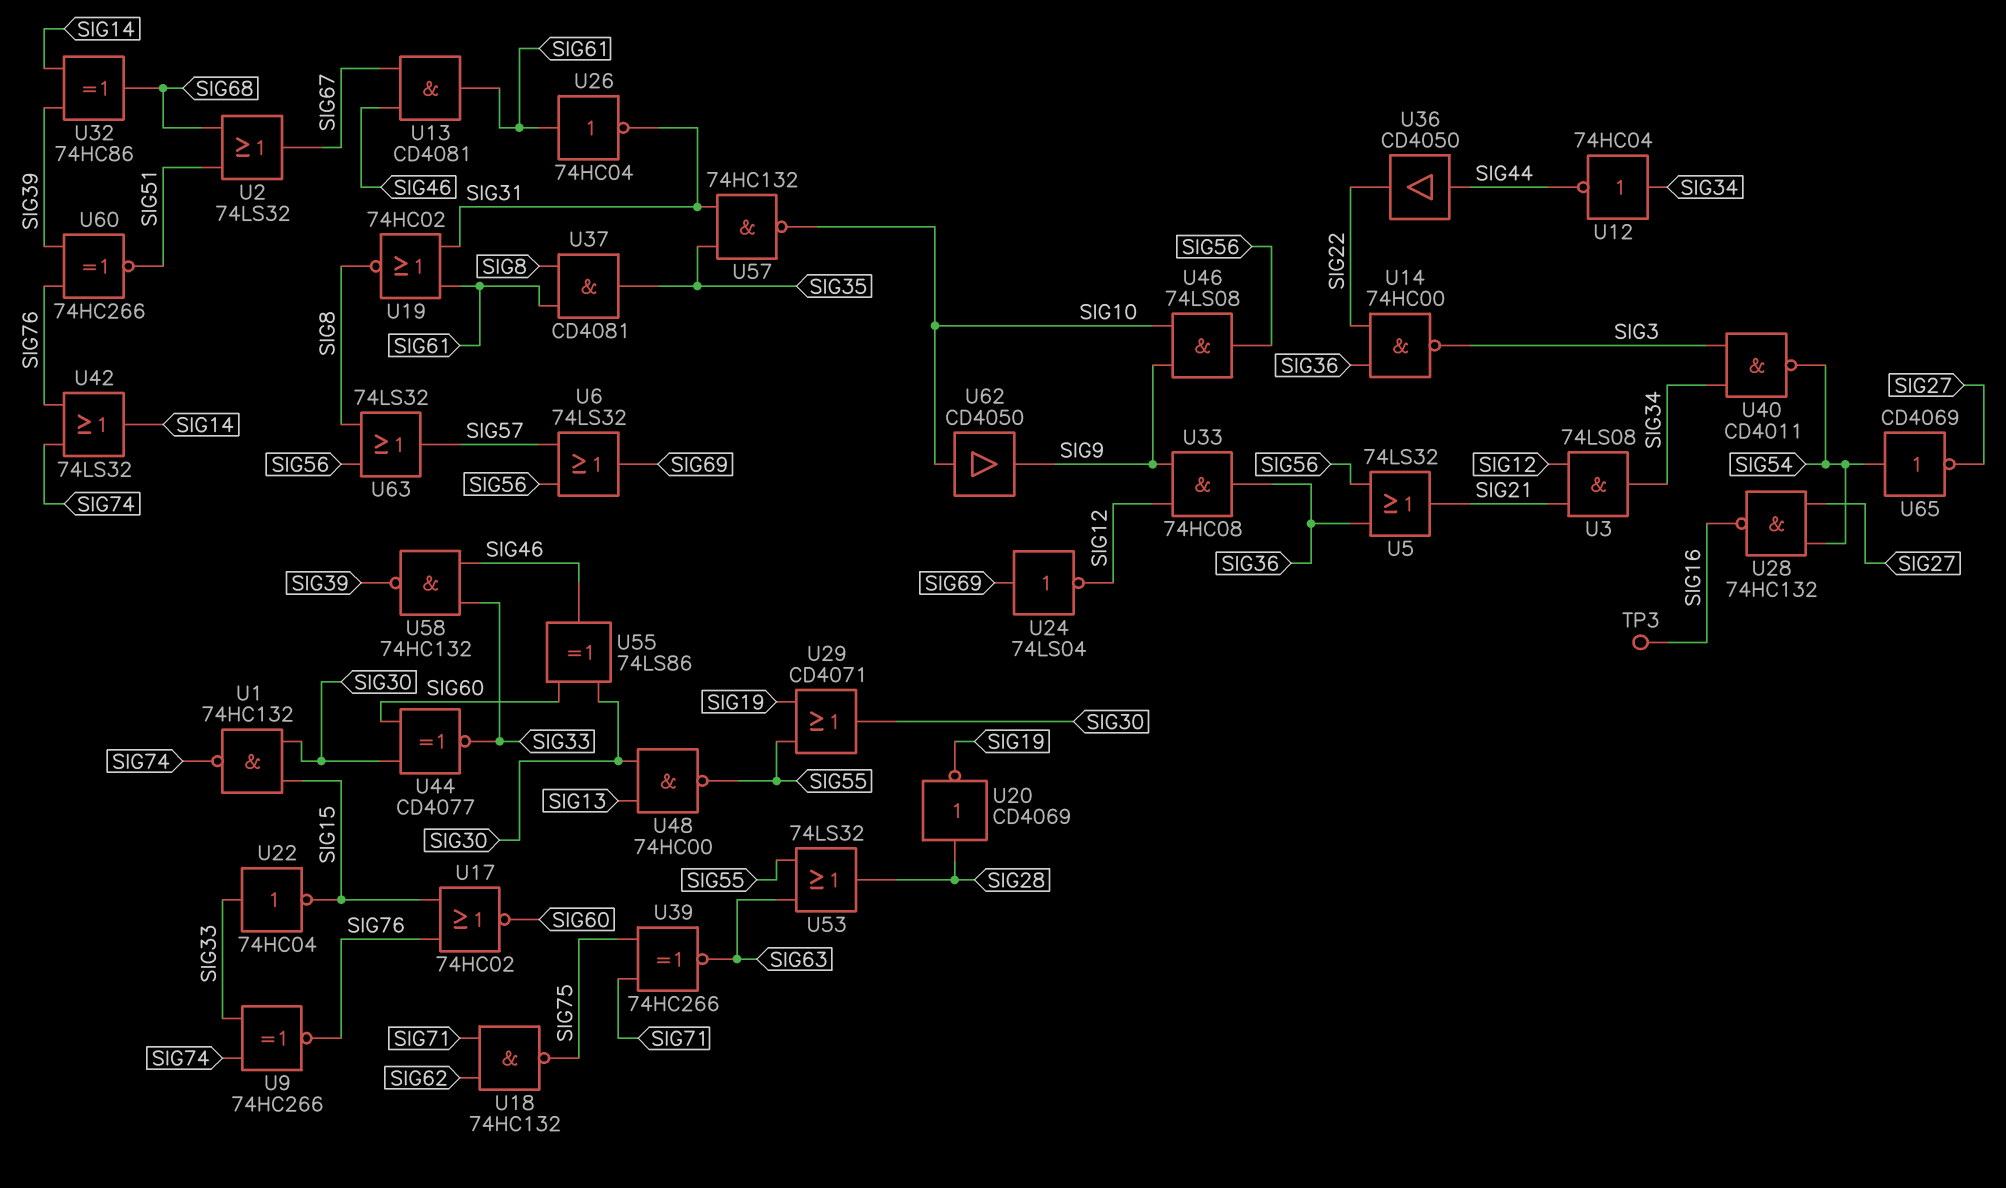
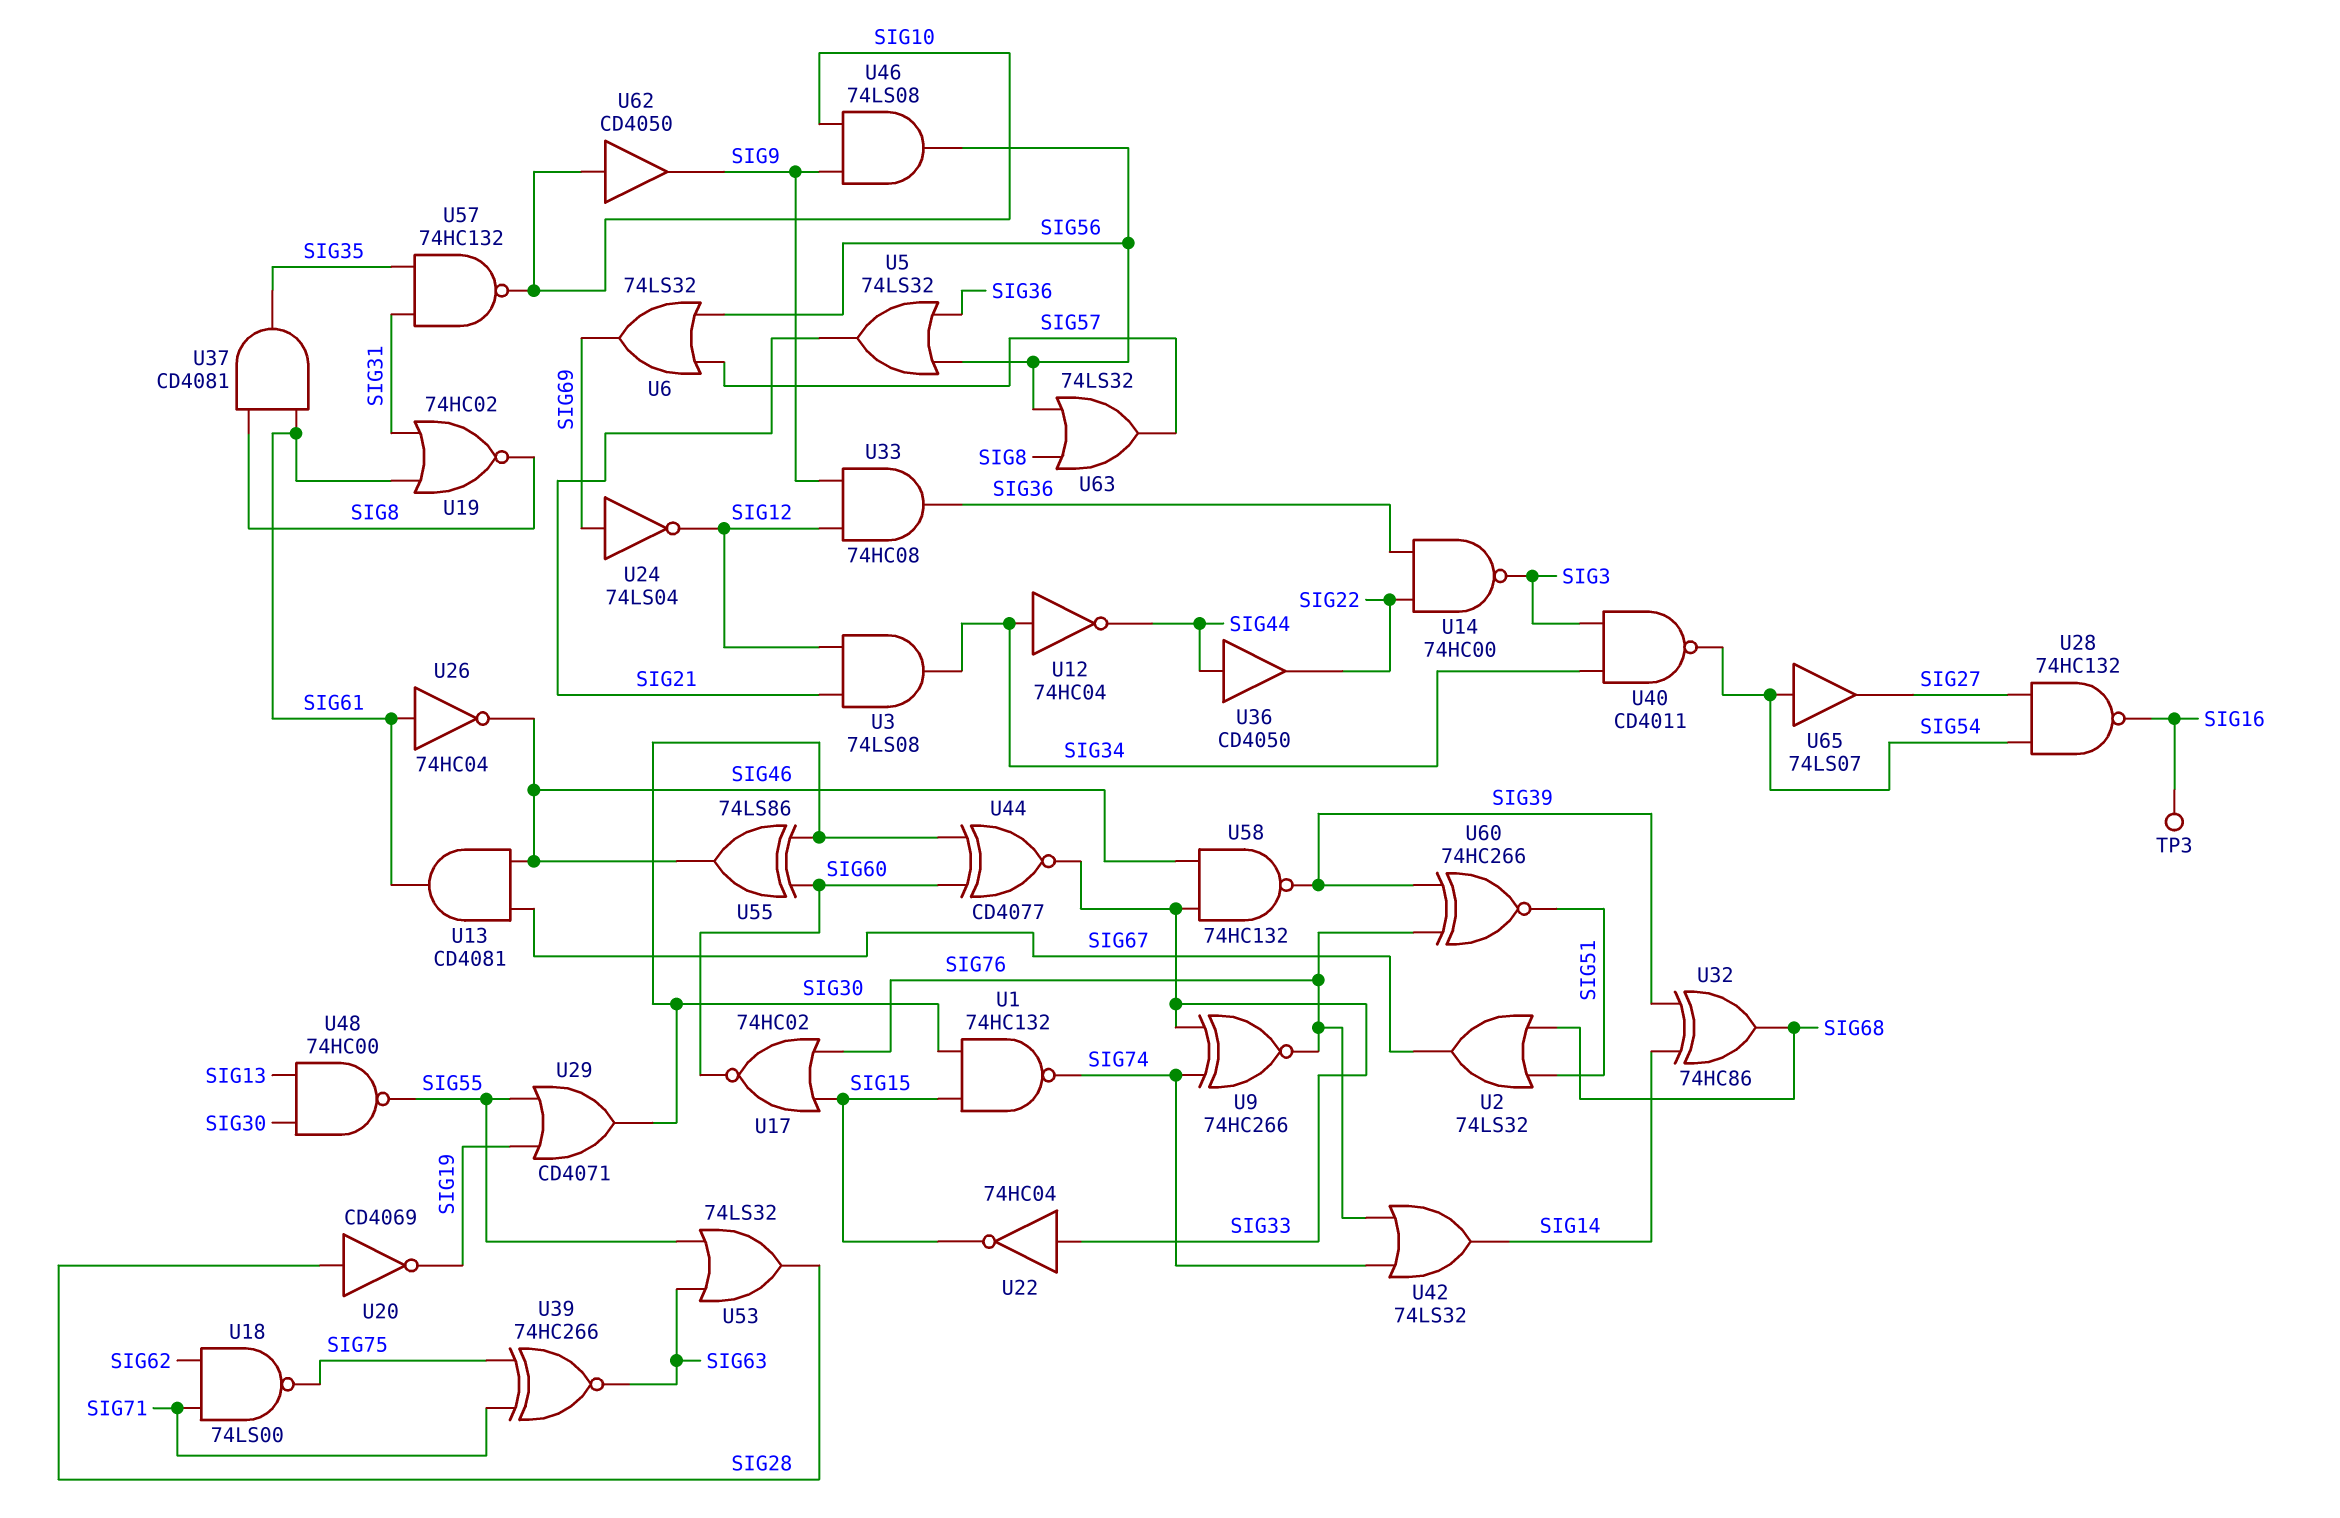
U18: NAND 74HC132 (in SIG62, in SIG71, out SIG75) -> NAND 74LS00 (in SIG62, in SIG71, out SIG75)
U26: NOT 74HC04 (in SIG61, out SIG31) -> NOT 74HC04 (in SIG61, out SIG46)
U65: NOT CD4069 (in SIG54, out SIG27) -> buffer 74LS07 (in SIG54, out SIG27)

